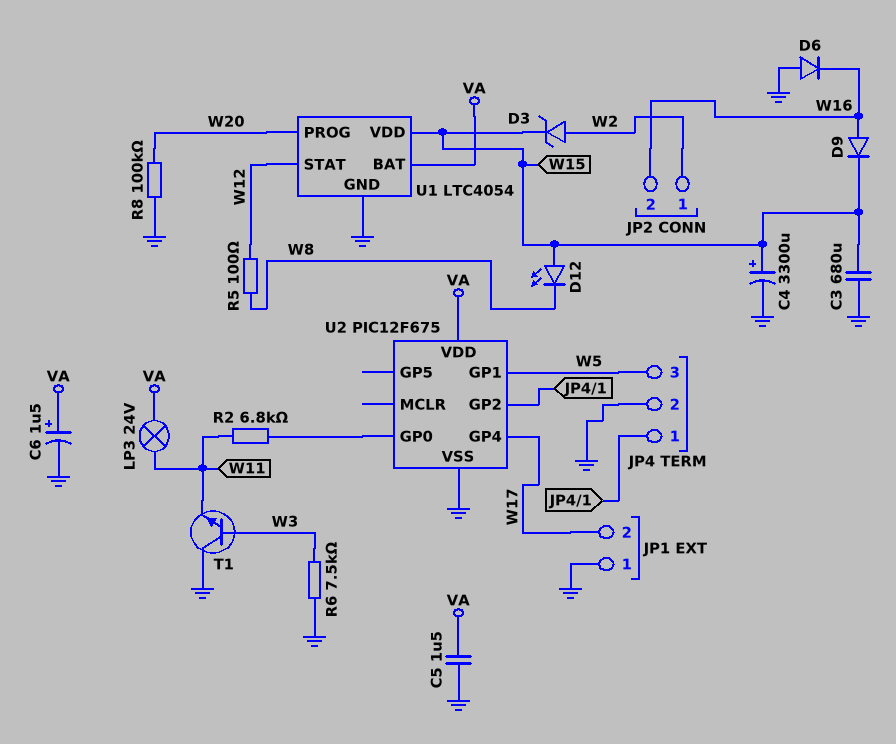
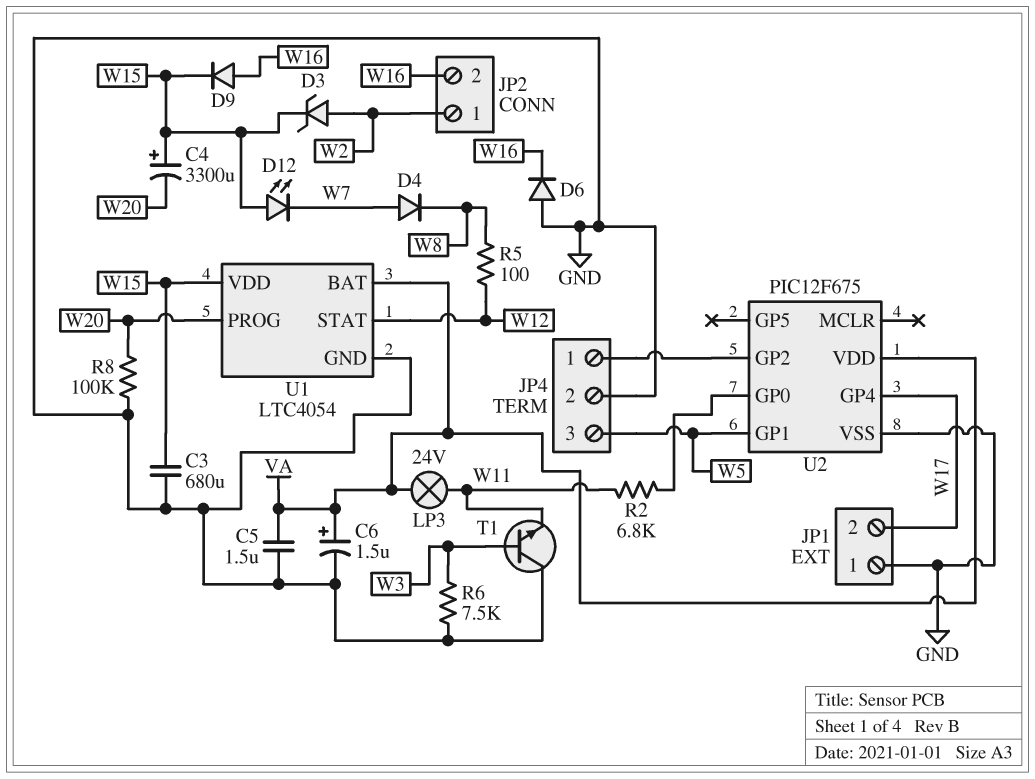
C4: 3300uF (plus W15, minus GND) -> 3300uF (plus W15, minus W20)
D4: none -> diode (A W7, K W8)
D12: LED (A W15, K W8) -> LED (A W15, K W7)

